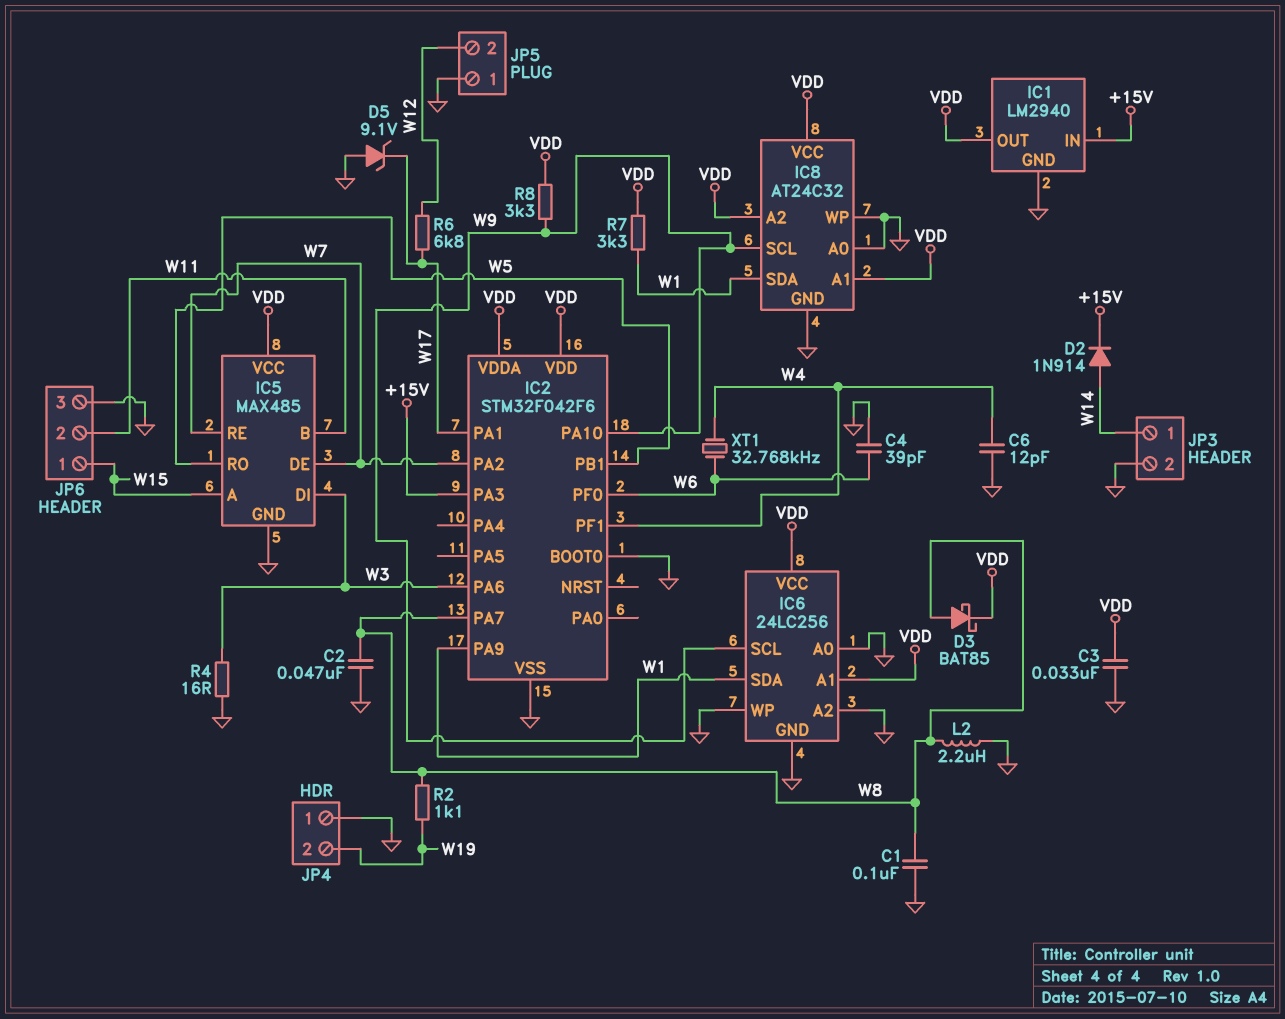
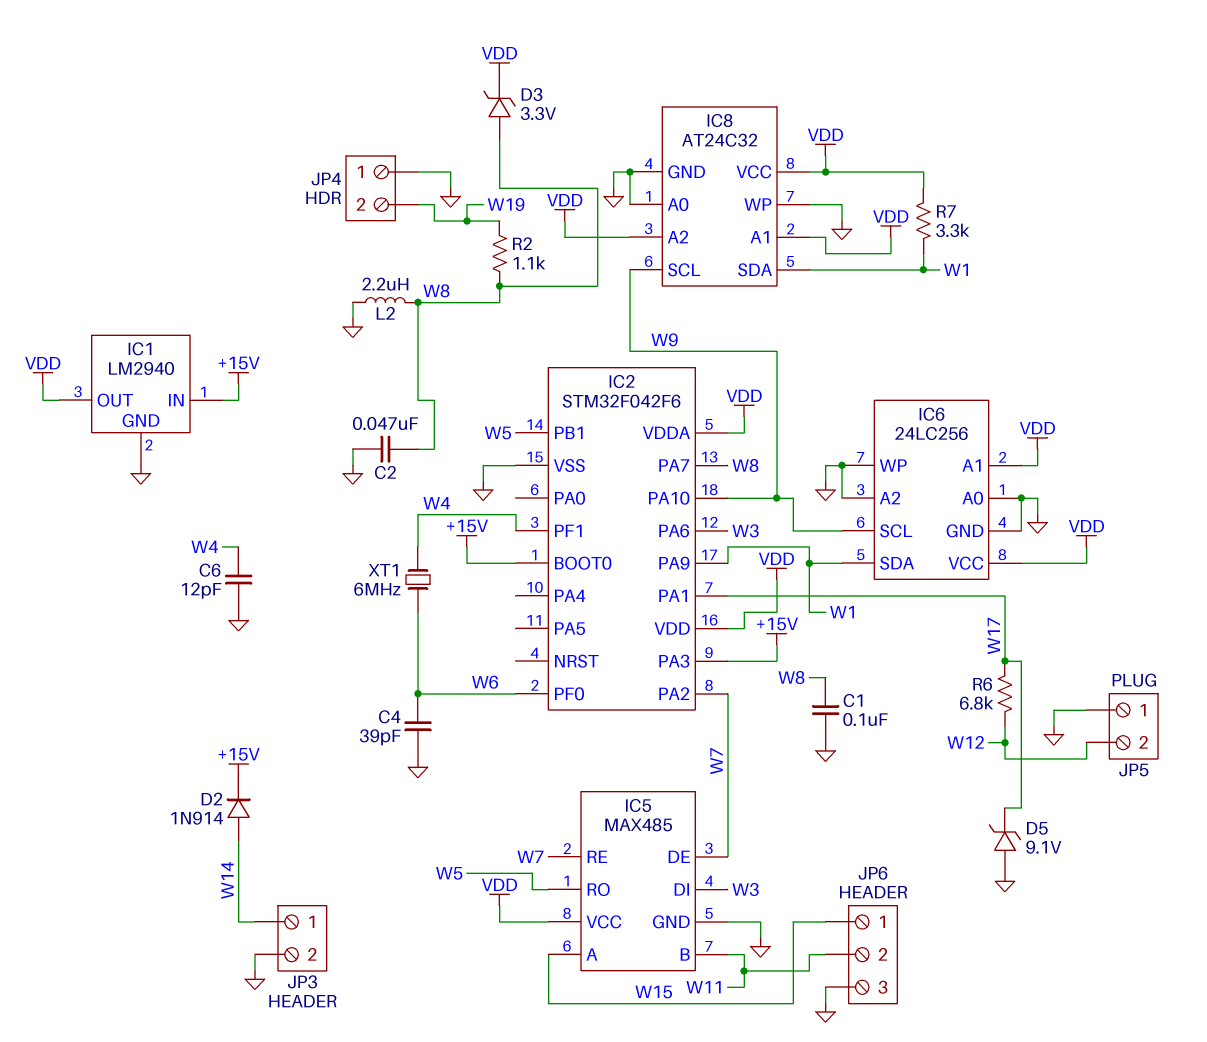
C3: 33nF (GND, VDD) -> none
D3: schottky BAT85 (A W8, K VDD) -> zener 3.3V (A W8, K VDD)
IC2 pin BOOT0: GND -> +15V
R4: 16 (GND, W3) -> none
R8: 3.3k (VDD, W9) -> none
XT1: 32.768kHz (W4, W6) -> 6MHz (W4, W6)

